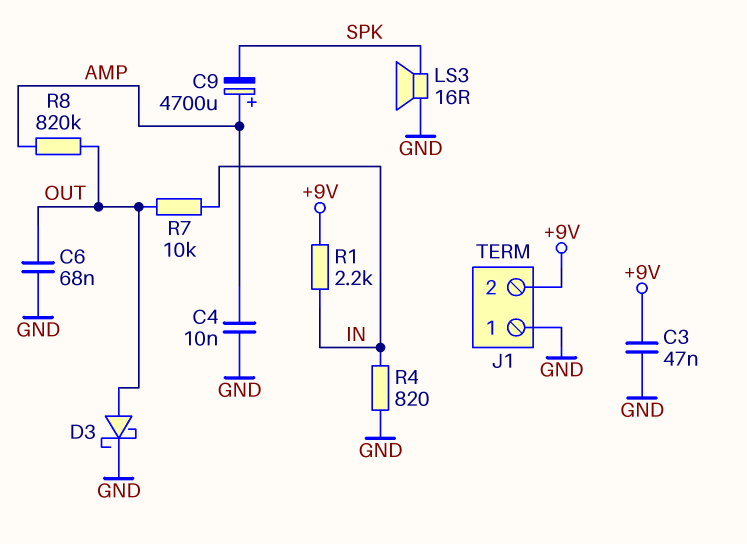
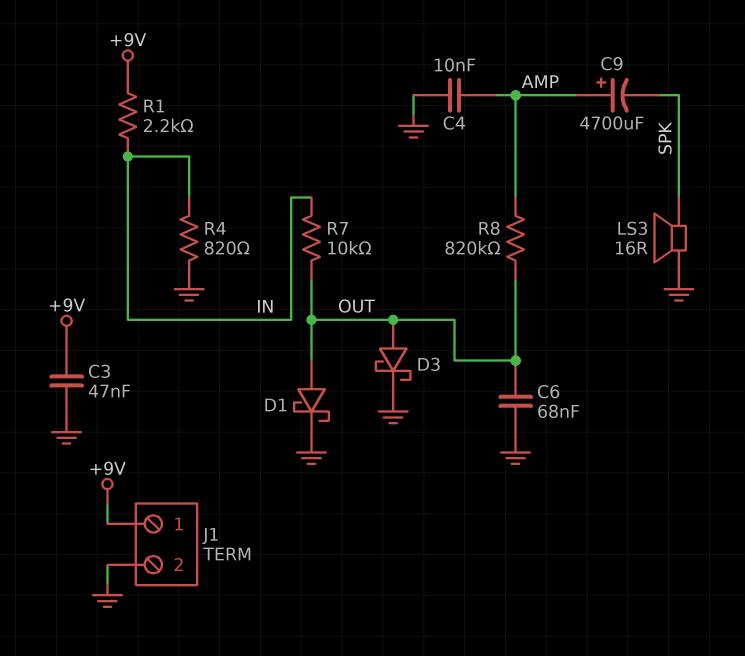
D1: none -> schottky (A OUT, K GND)
J1 pin 1: GND -> +9V
J1 pin 2: +9V -> GND

